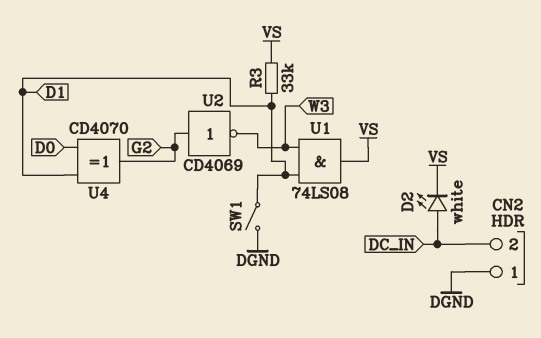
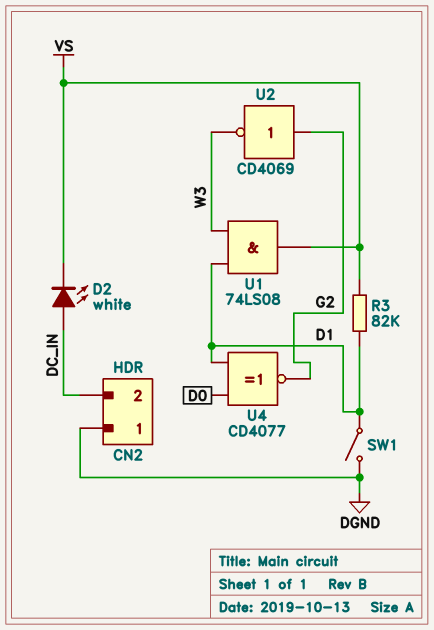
R3: 33k (D1, VS) -> 82k (D1, VS)
U4: XOR CD4070 (in D0, in D1, out G2) -> XNOR CD4077 (in D0, in D1, out G2)

